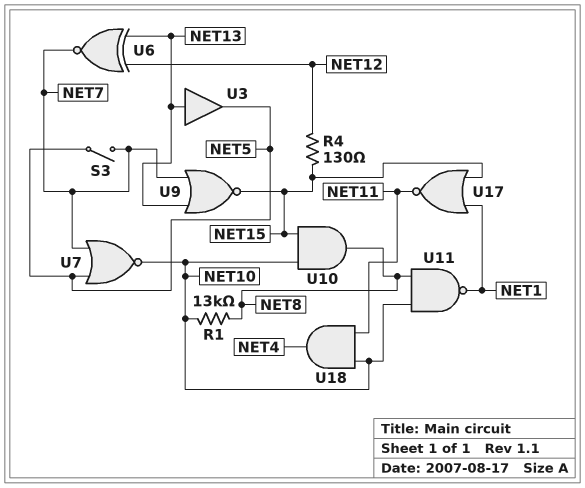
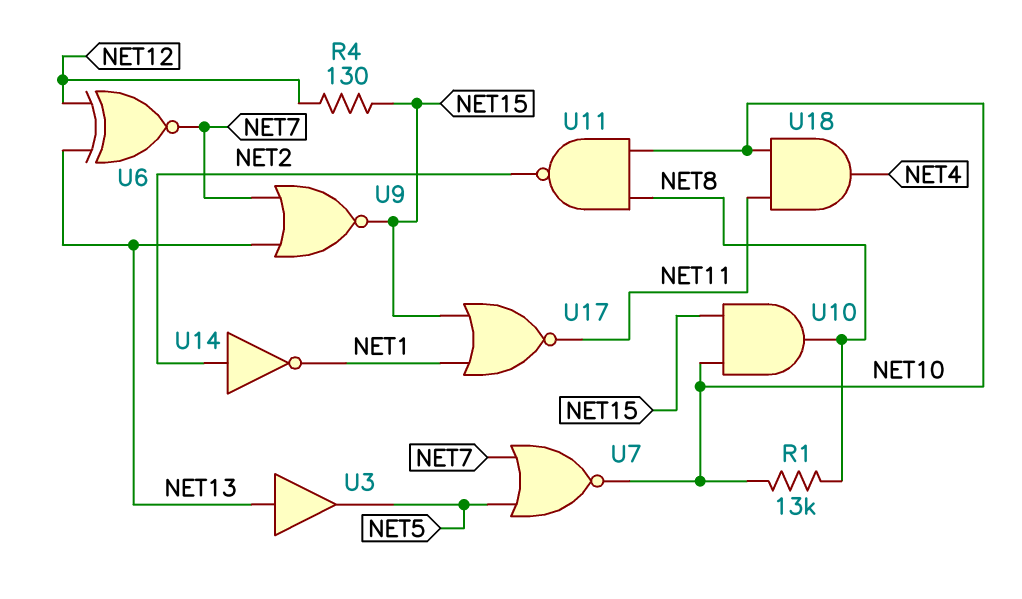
S3: switch (NET5, NET7) -> none
U11: NAND (in NET8, in NET10, out NET1) -> NAND (in NET8, in NET10, out NET2)
U14: none -> NOT (in NET2, out NET1)

